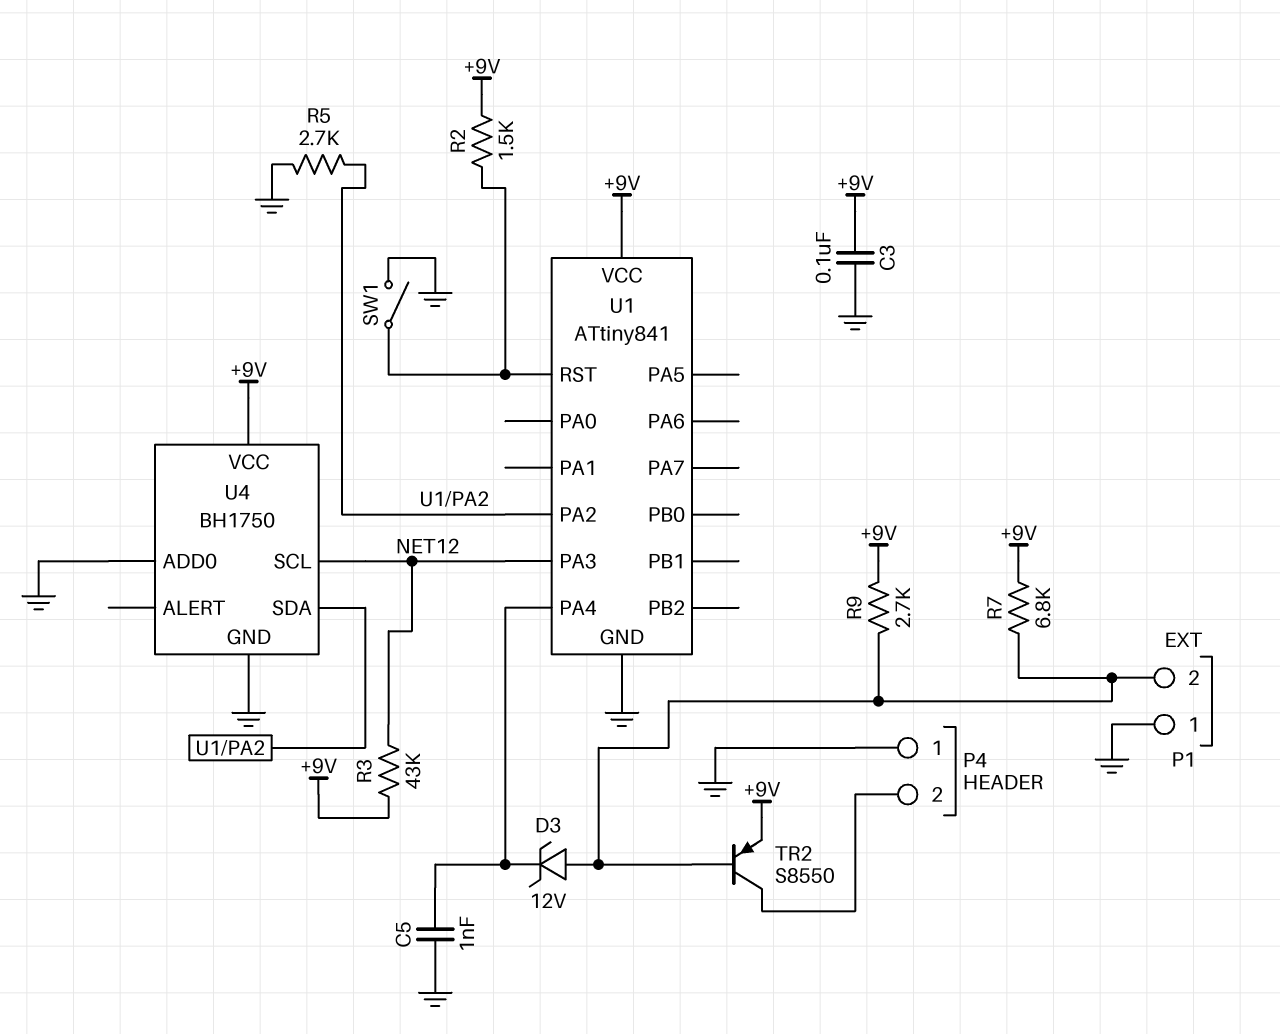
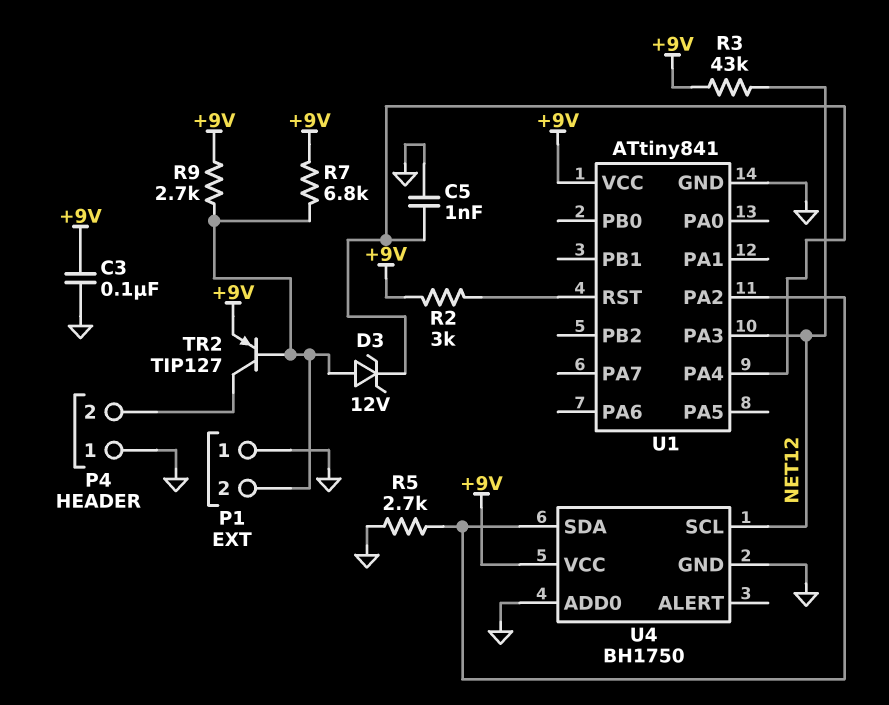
R2: 1.5k (+9V, U1/RST) -> 3k (+9V, U1/RST)
SW1: switch (GND, U1/RST) -> none
TR2: PNP S8550 (B P1/2, C P4/2, E +9V) -> PNP TIP127 (B P1/2, C P4/2, E +9V)

